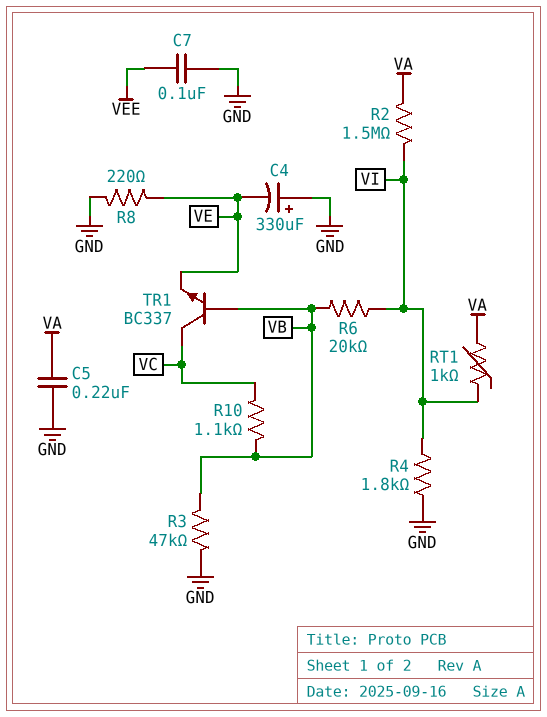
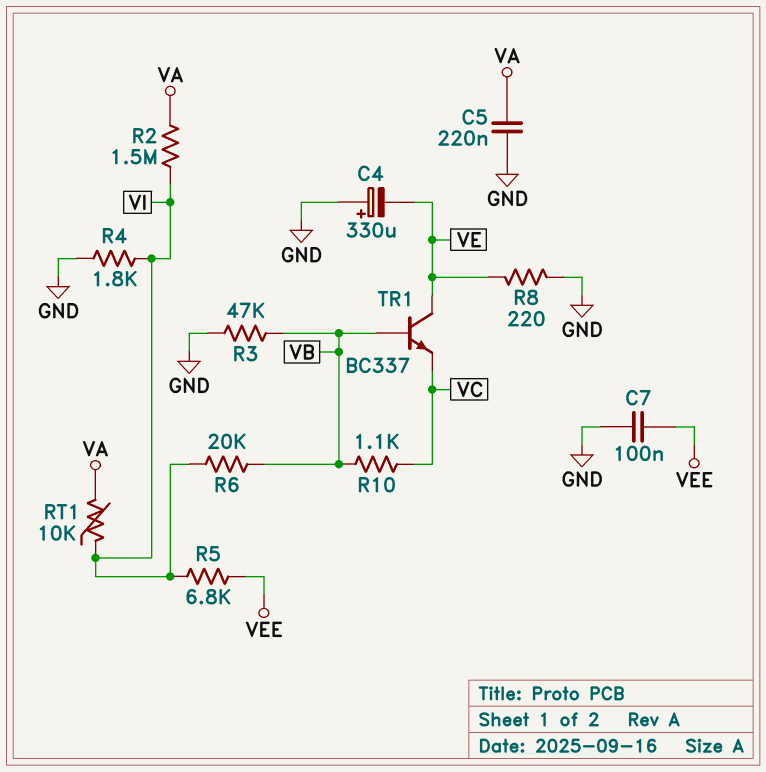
R5: none -> 6.8k (VEE, VI)
RT1: 1k (VA, VI) -> 10k (VA, VI)
TR1: NPN BC337 (B VB, C VC, E VE) -> NPN BC337 (B VB, C VE, E VC)

